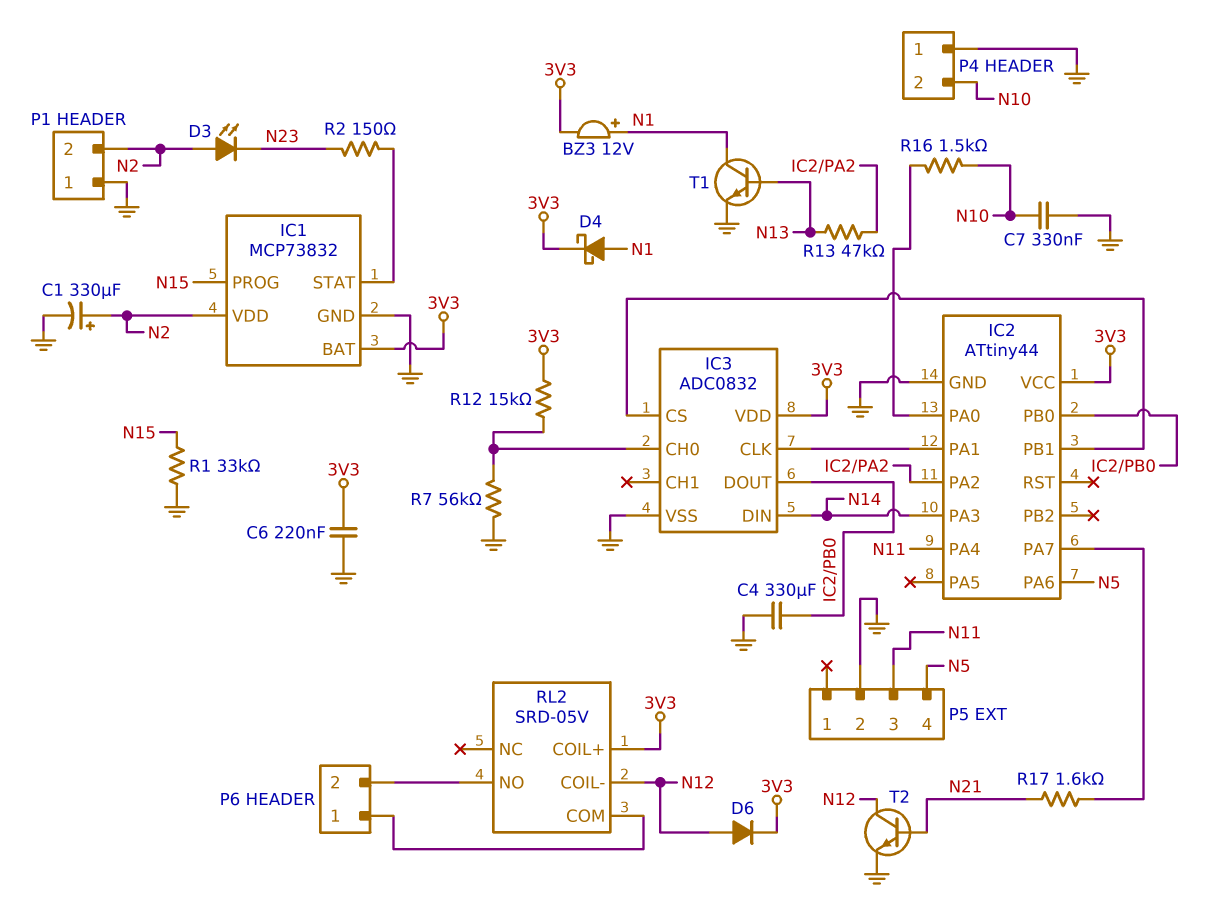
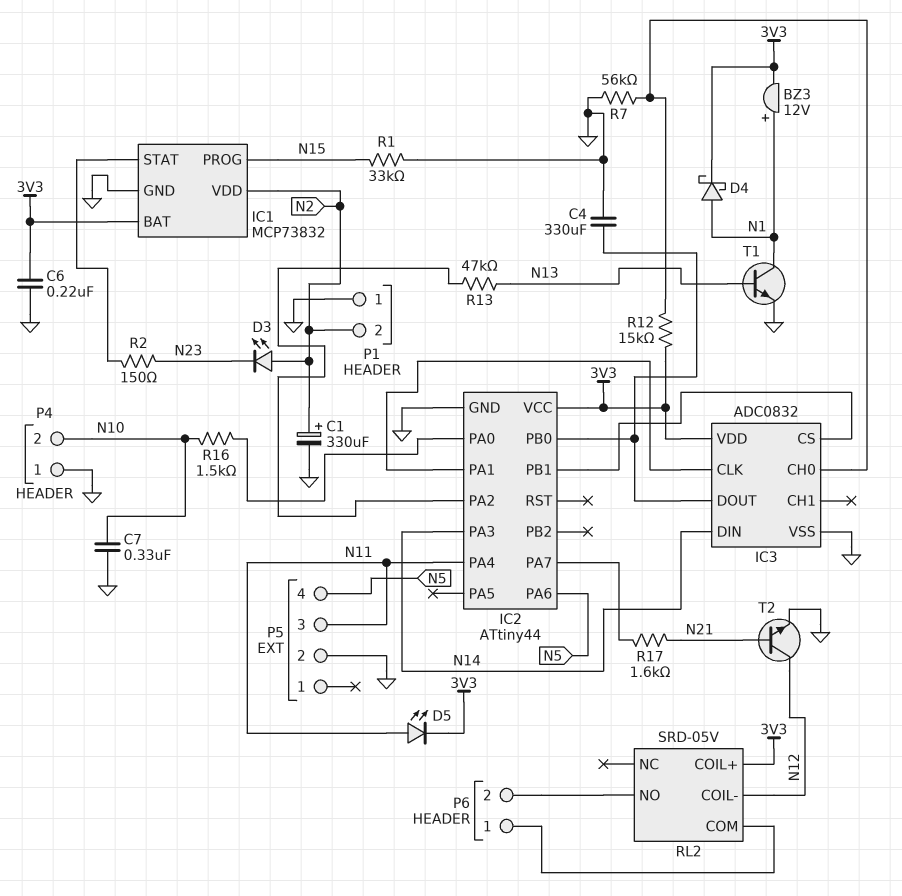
D5: none -> LED (A N11, K 3V3)
D6: diode (A N12, K 3V3) -> none

